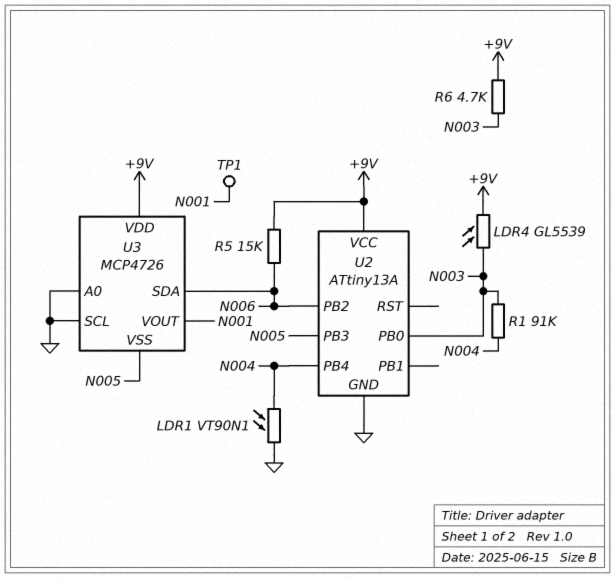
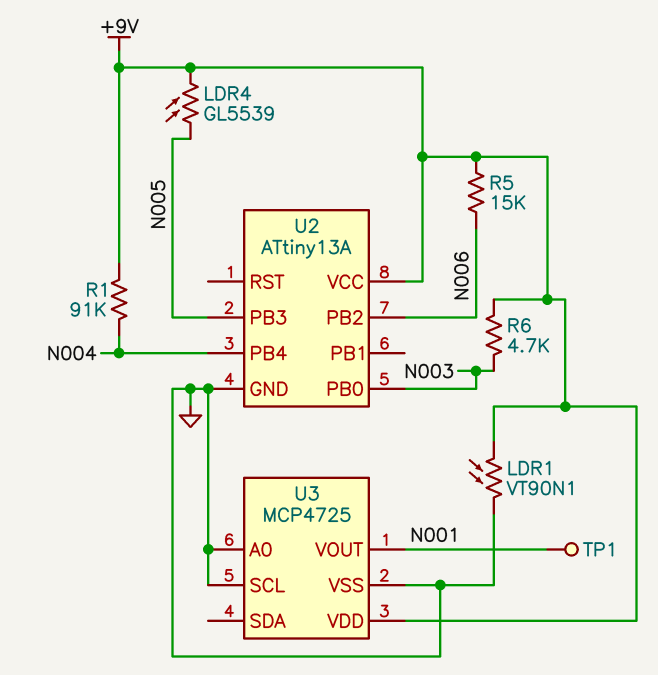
LDR1: VT90N1 (GND, N004) -> VT90N1 (+9V, GND)
LDR4: GL5539 (+9V, N003) -> GL5539 (+9V, N005)
R1: 91k (N003, N004) -> 91k (+9V, N004)
U3: MCP4726 -> MCP4725
U3 pin SDA: N006 -> none
U3 pin VSS: N005 -> GND

